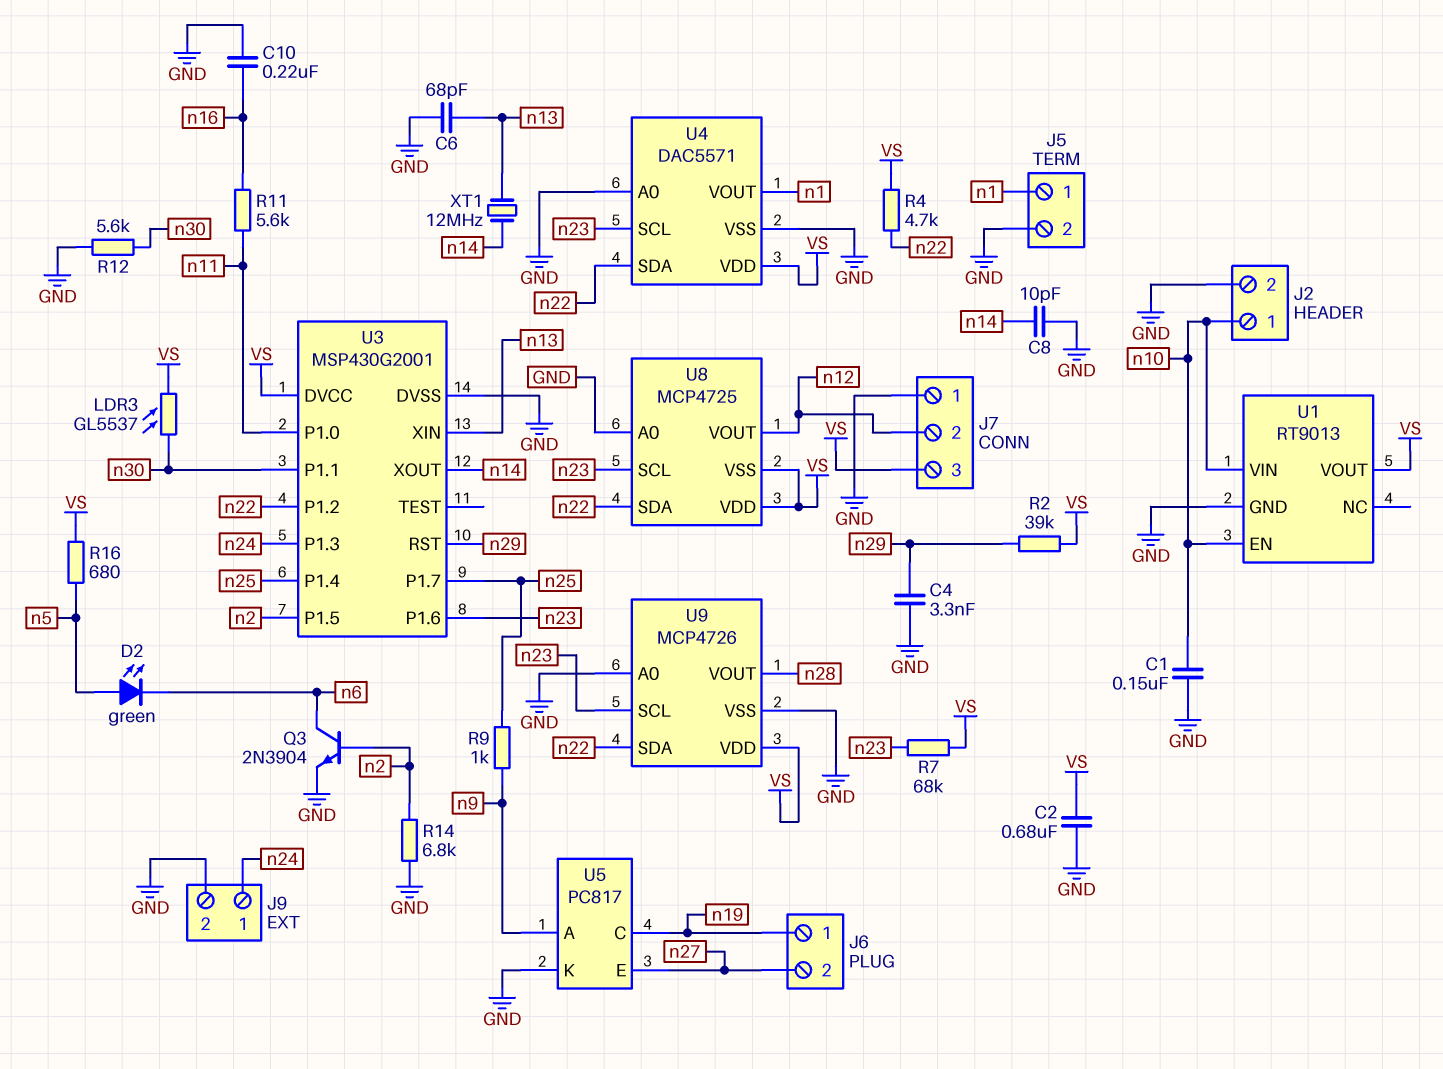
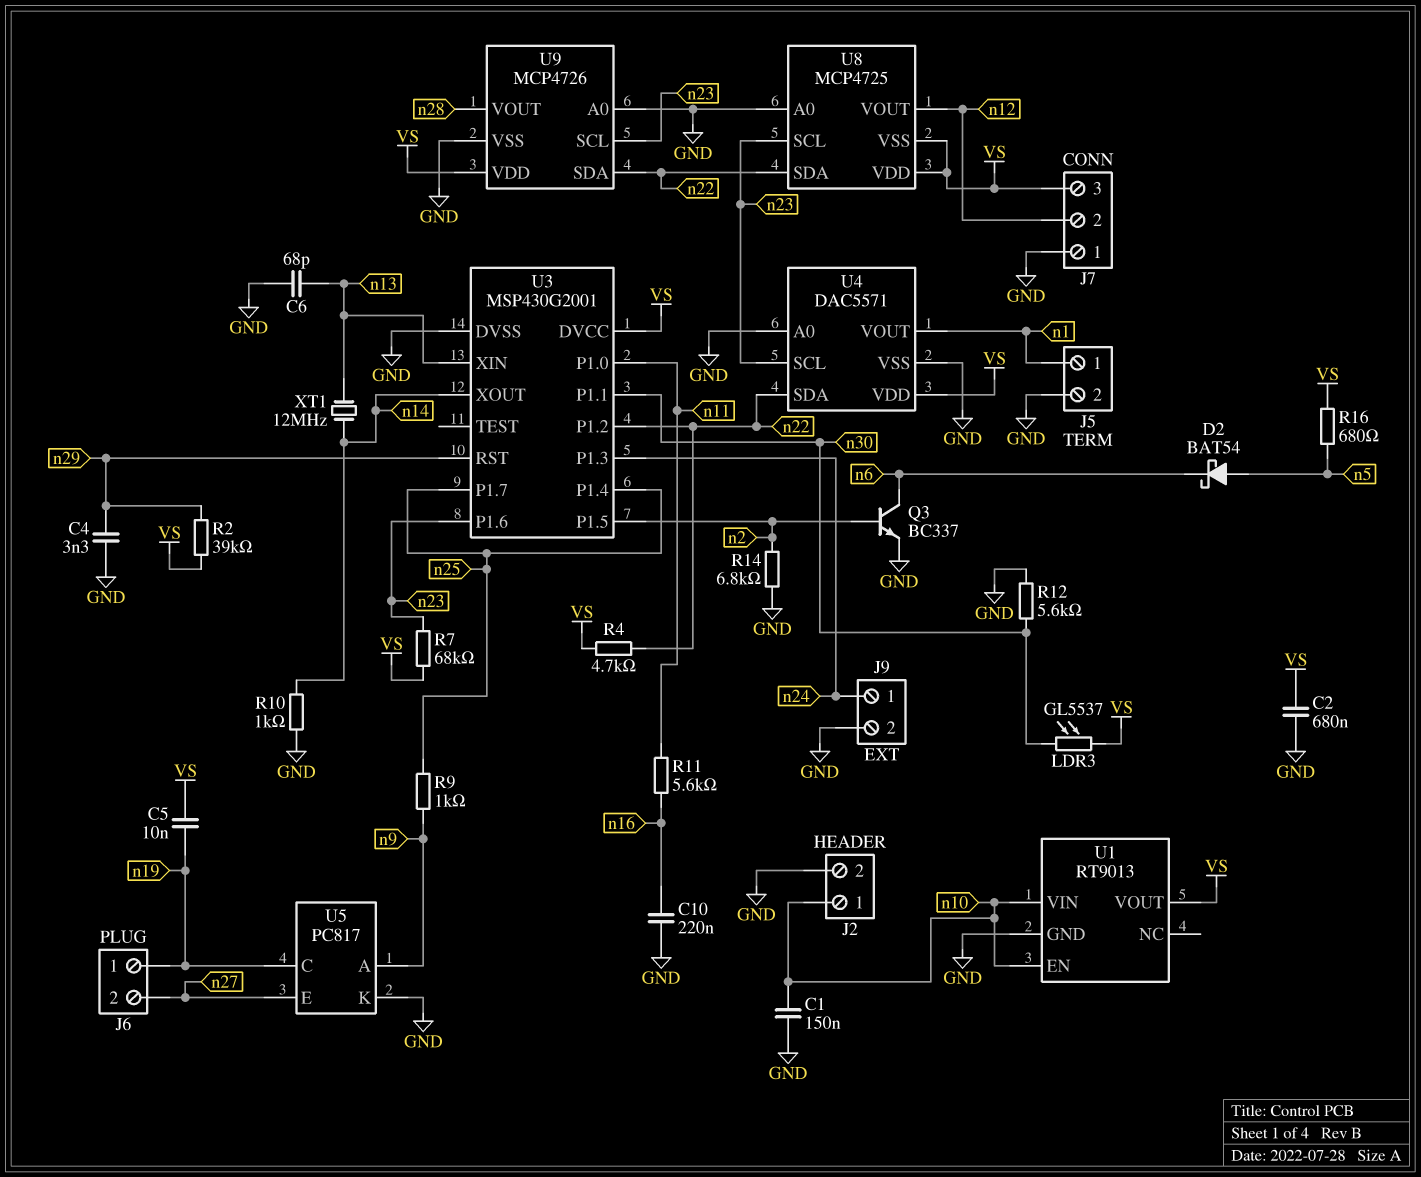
C5: none -> 10nF (VS, n19)
C8: 10pF (GND, n14) -> none
D2: LED green (A n5, K n6) -> schottky BAT54 (A n5, K n6)
Q3: NPN 2N3904 (B n2, C n6, E GND) -> NPN BC337 (B n2, C n6, E GND)
R10: none -> 1k (GND, n14)

